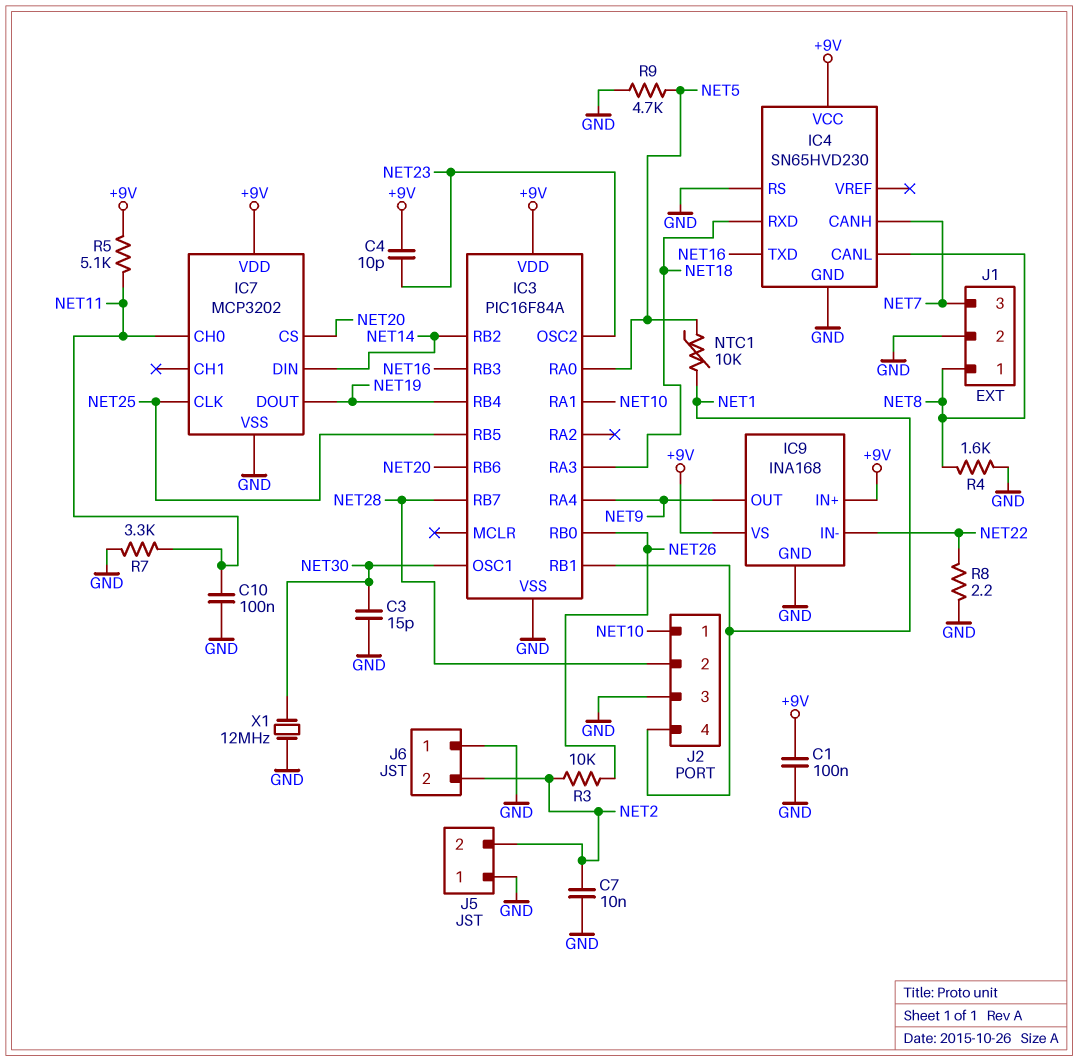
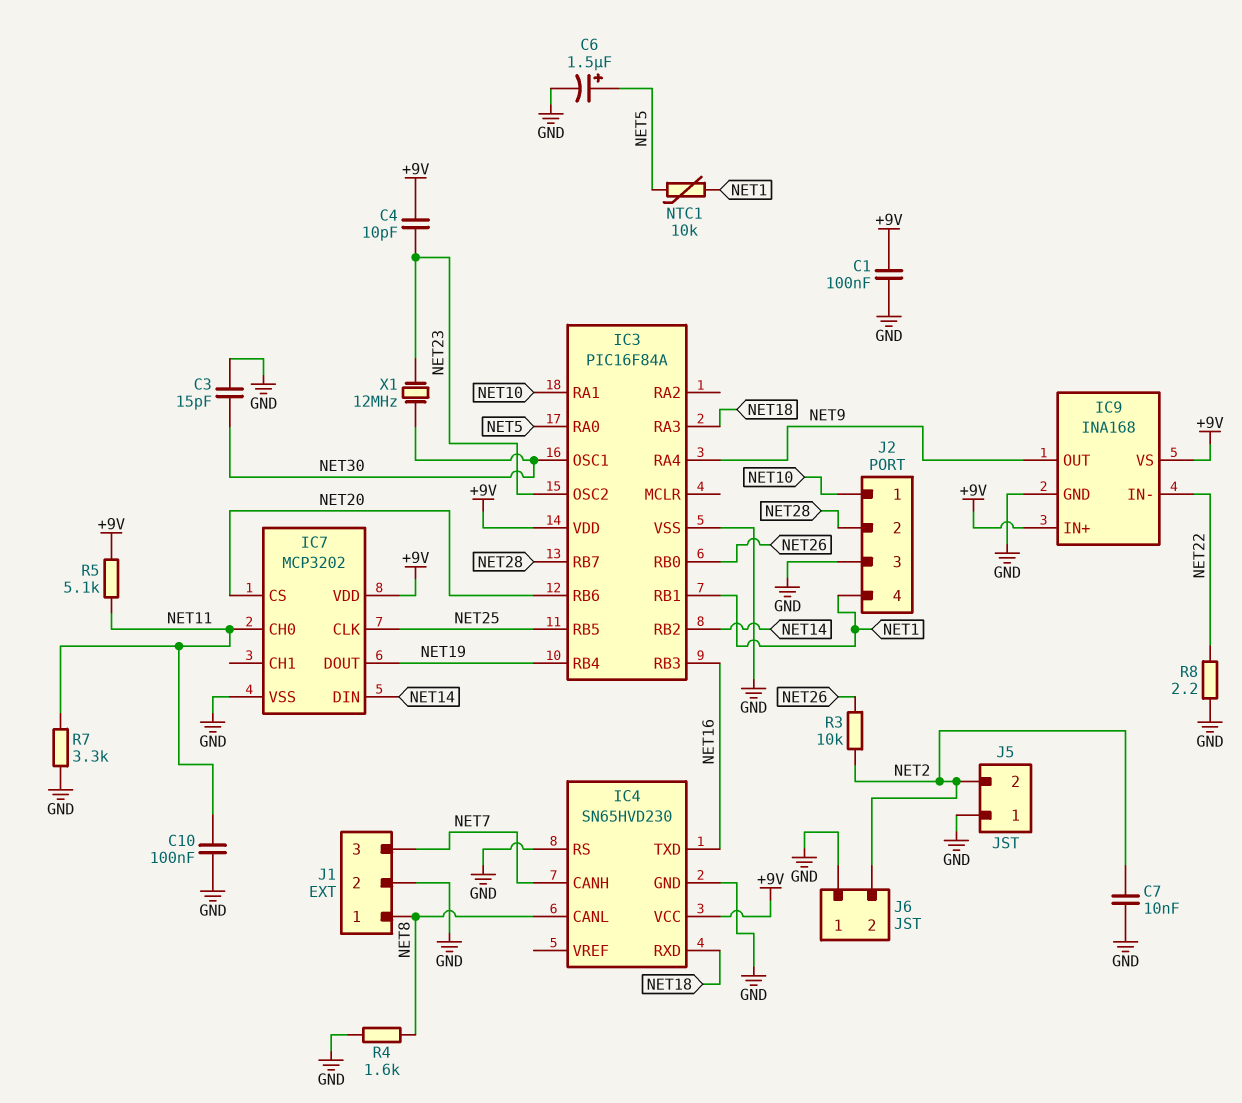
C6: none -> 1.5uF (plus NET5, minus GND)
R9: 4.7k (GND, NET5) -> none
X1: 12MHz (GND, NET30) -> 12MHz (NET23, NET30)

